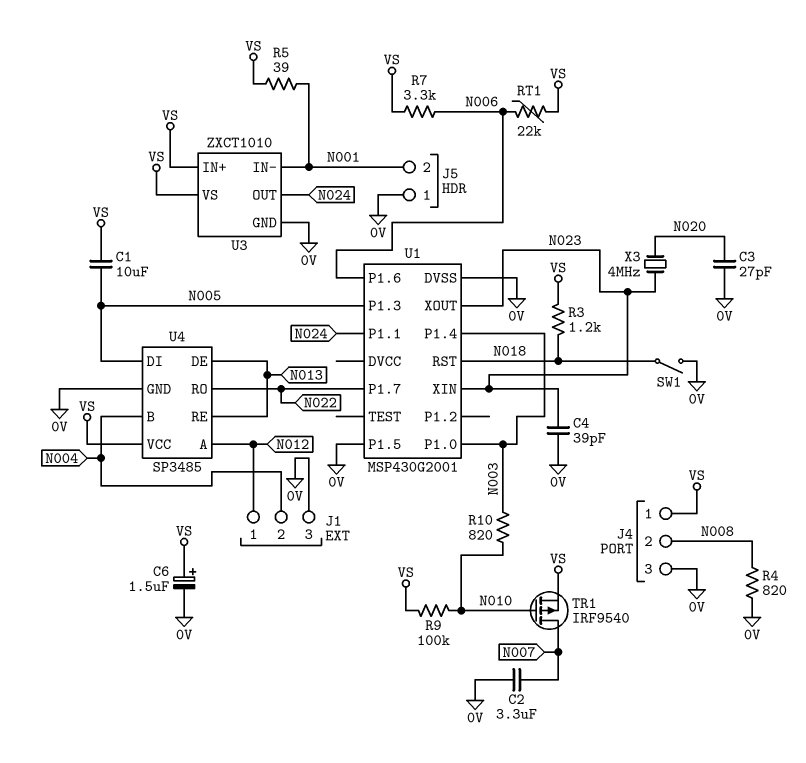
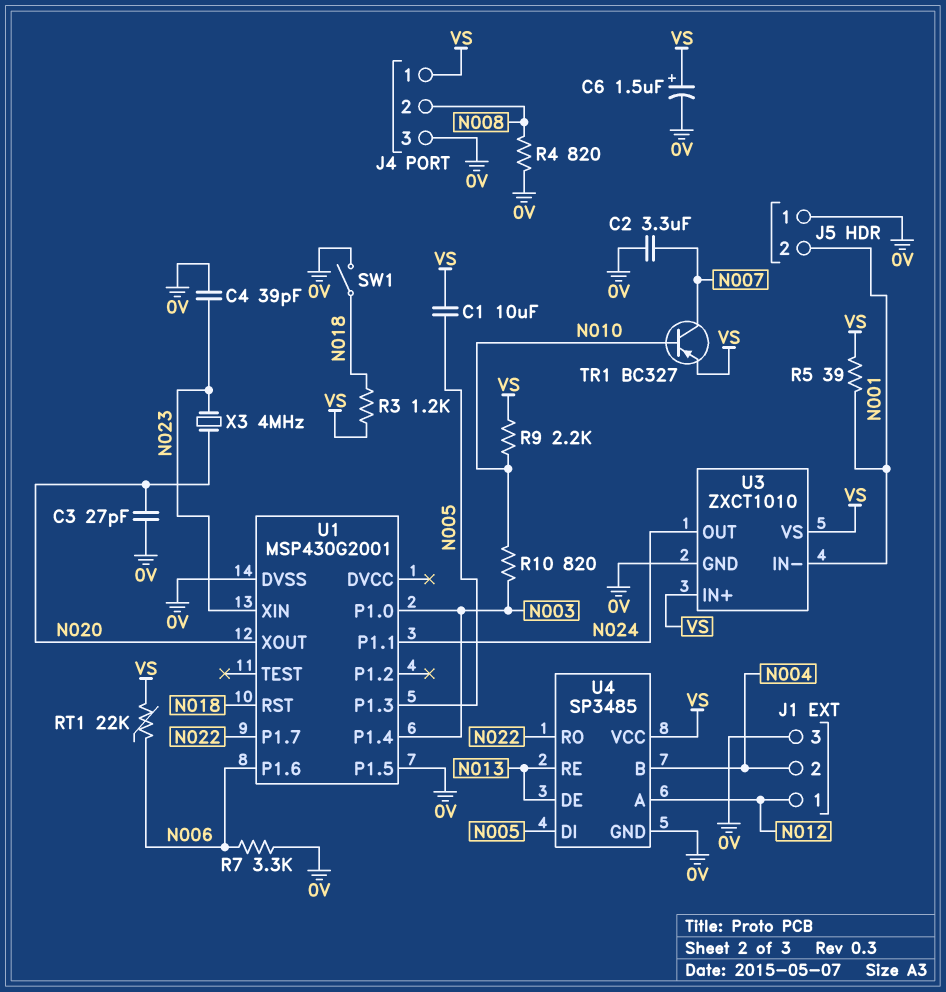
R7: 3.3k (N006, VS) -> 3.3k (0V, N006)
R9: 100k (N010, VS) -> 2.2k (N010, VS)
TR1: PMOS IRF9540 (G N010, D N007, S VS) -> PNP BC327 (B N010, C N007, E VS)
U1 pin XOUT: N023 -> N020

